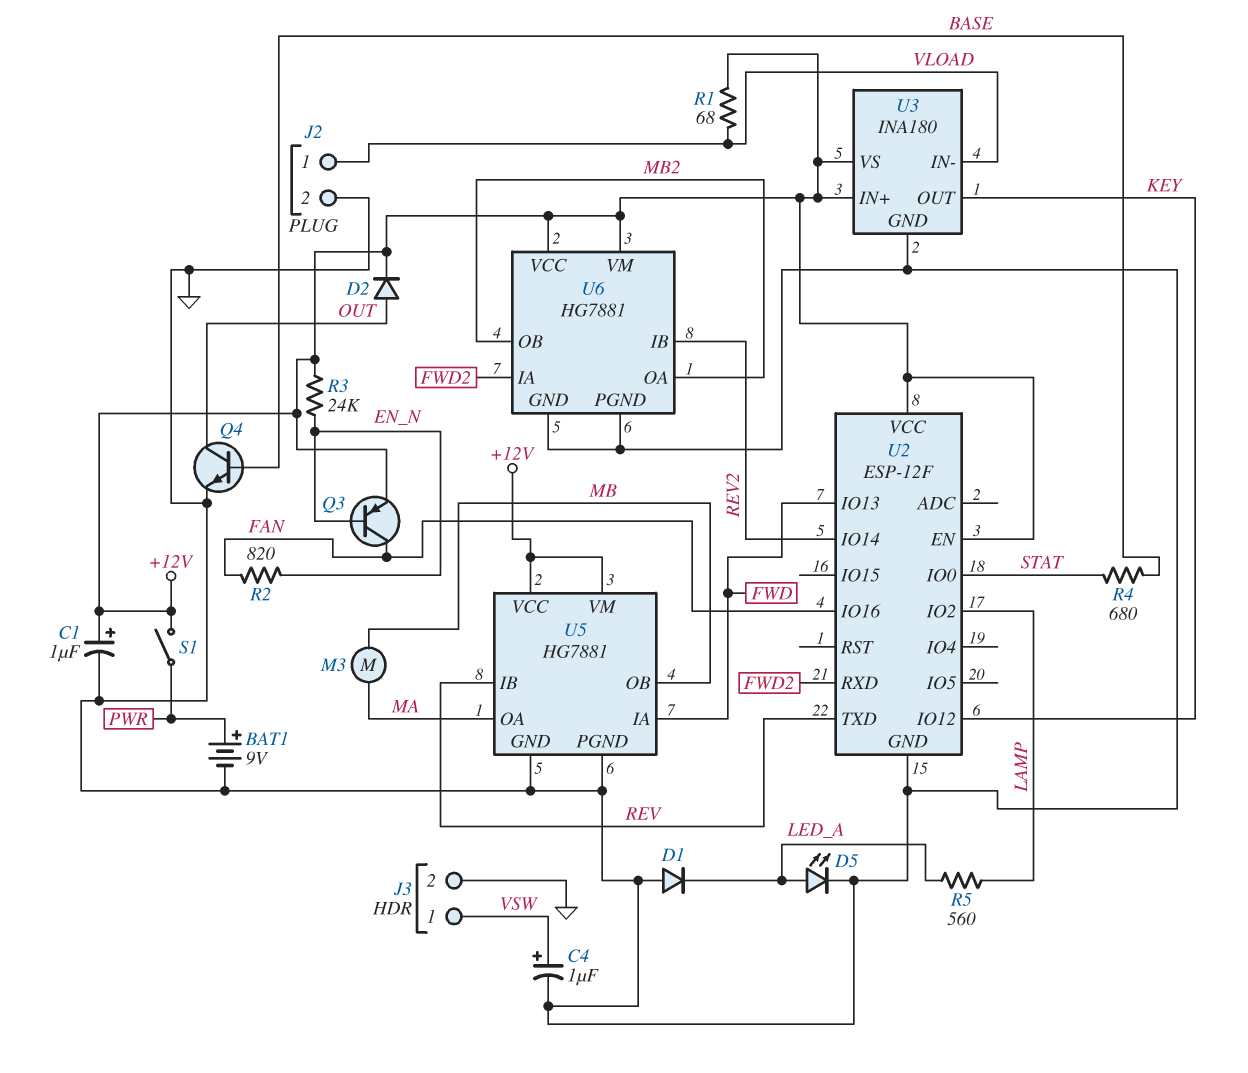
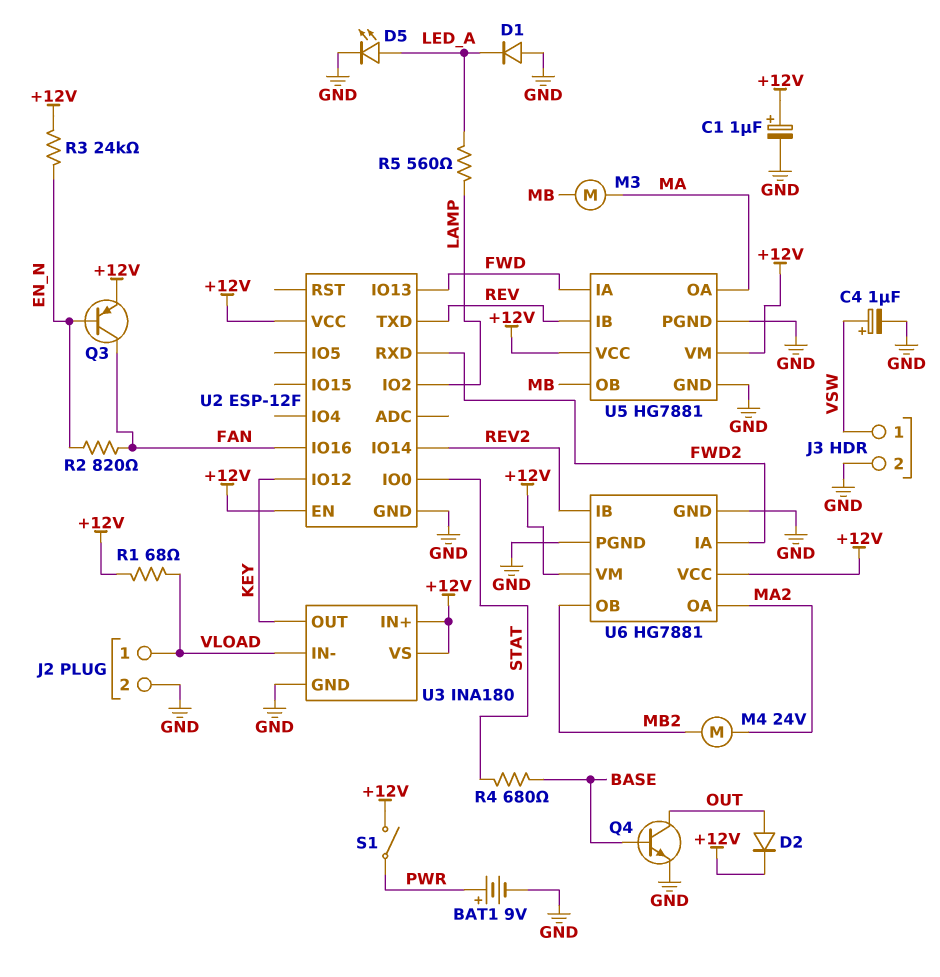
M4: none -> motor 24V (MA2, MB2)
U6 pin OA: MB2 -> MA2

